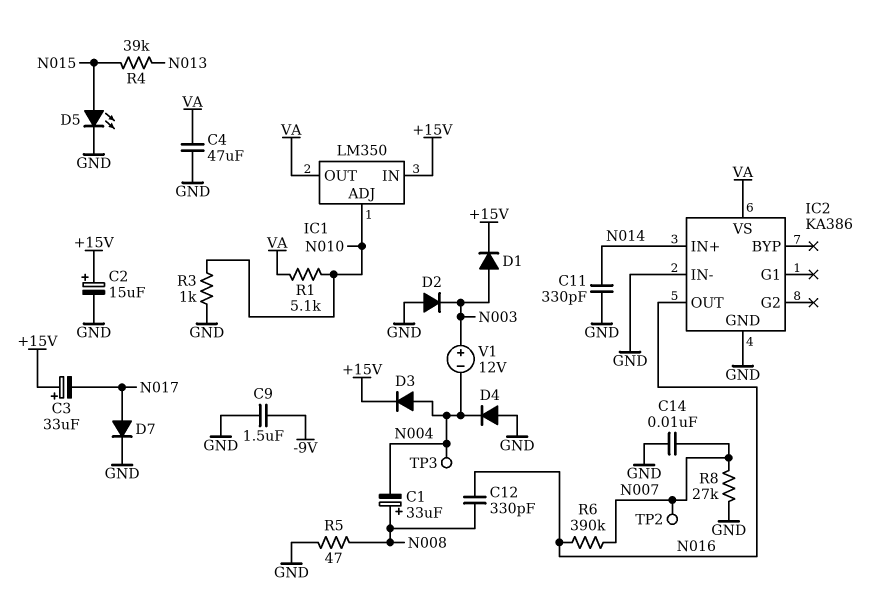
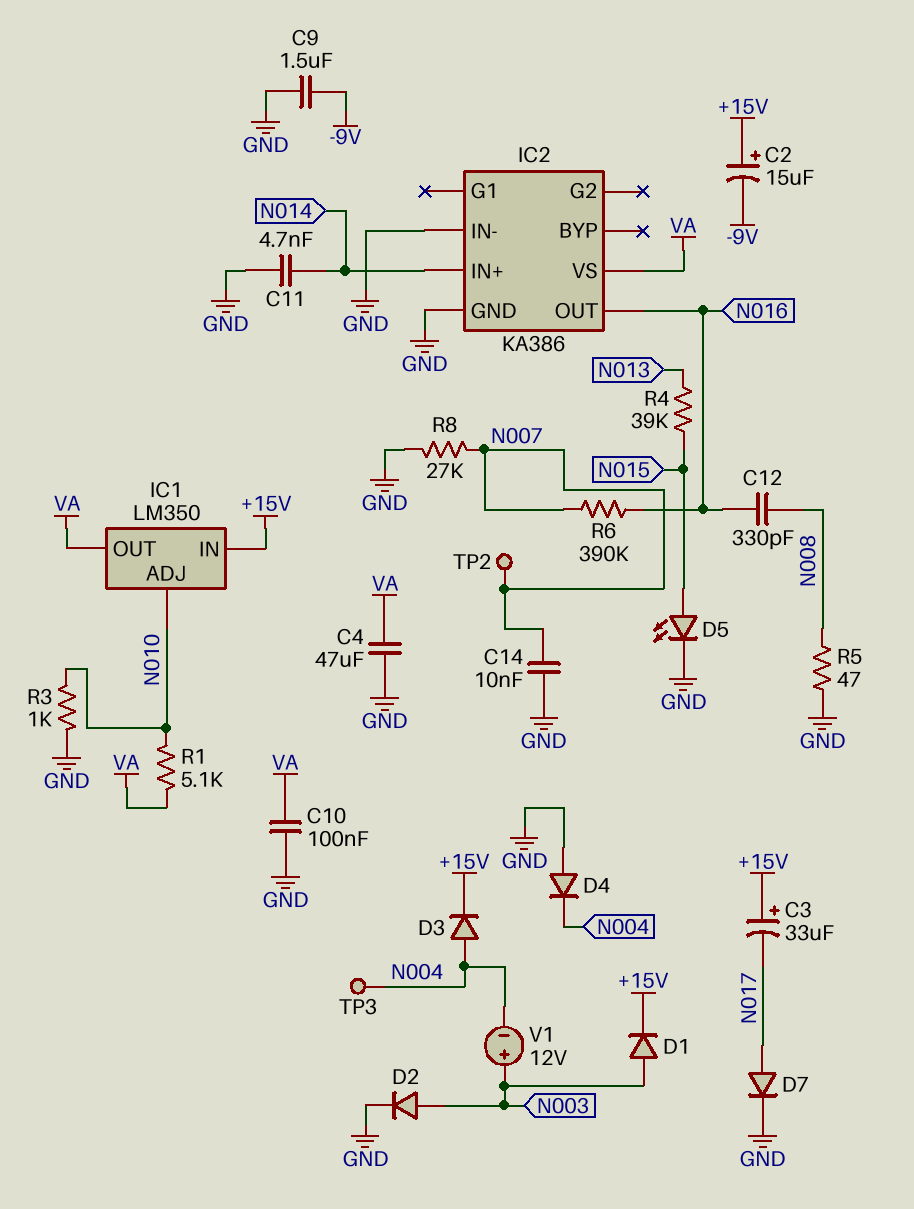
C1: 33uF (plus N008, minus N004) -> none
C2: 15uF (plus +15V, minus GND) -> 15uF (plus +15V, minus -9V)
C10: none -> 100nF (GND, VA)
C11: 330pF (GND, N014) -> 4.7nF (GND, N014)
D2: diode (A GND, K N003) -> diode (A N003, K GND)

